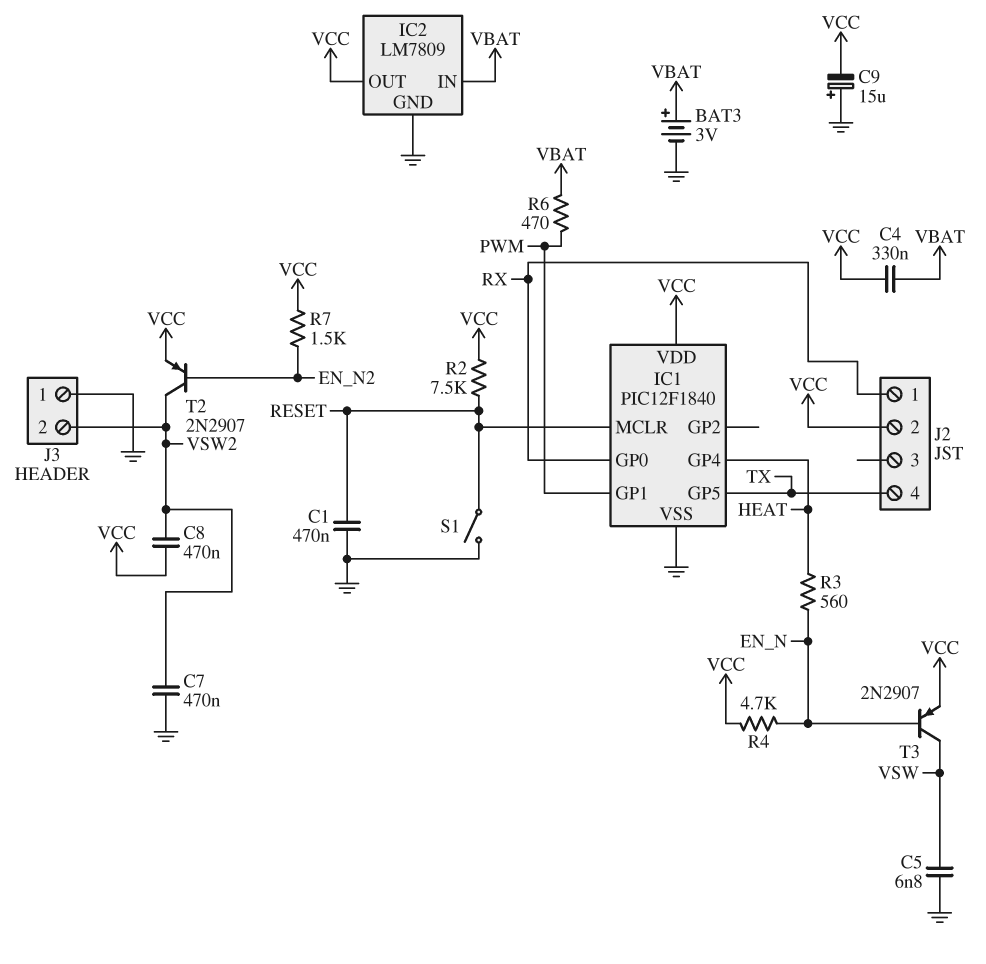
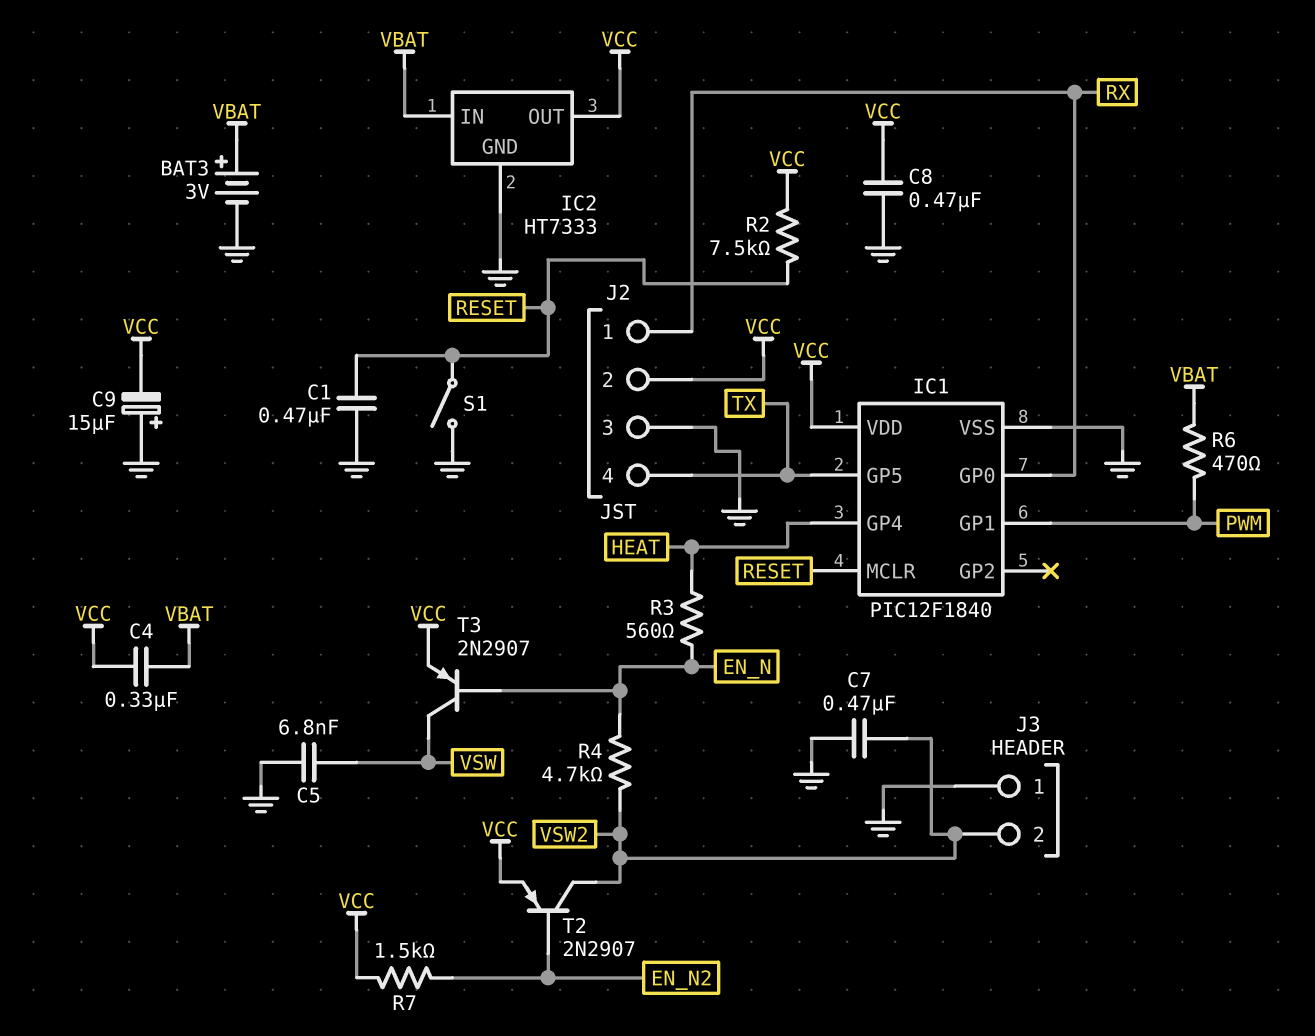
C8: 470nF (VCC, VSW2) -> 470nF (GND, VCC)
IC2: LM7809 -> HT7333
J2 pin 3: none -> GND
R4: 4.7k (EN_N, VCC) -> 4.7k (EN_N, VSW2)

